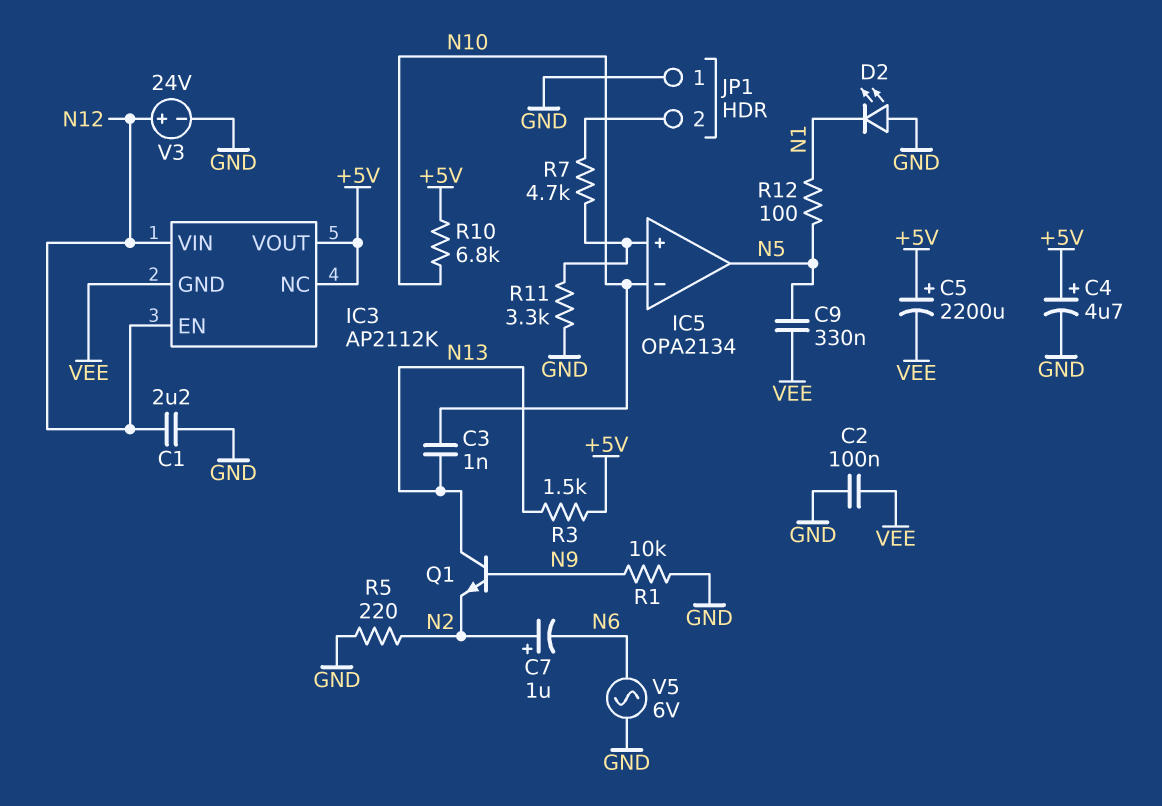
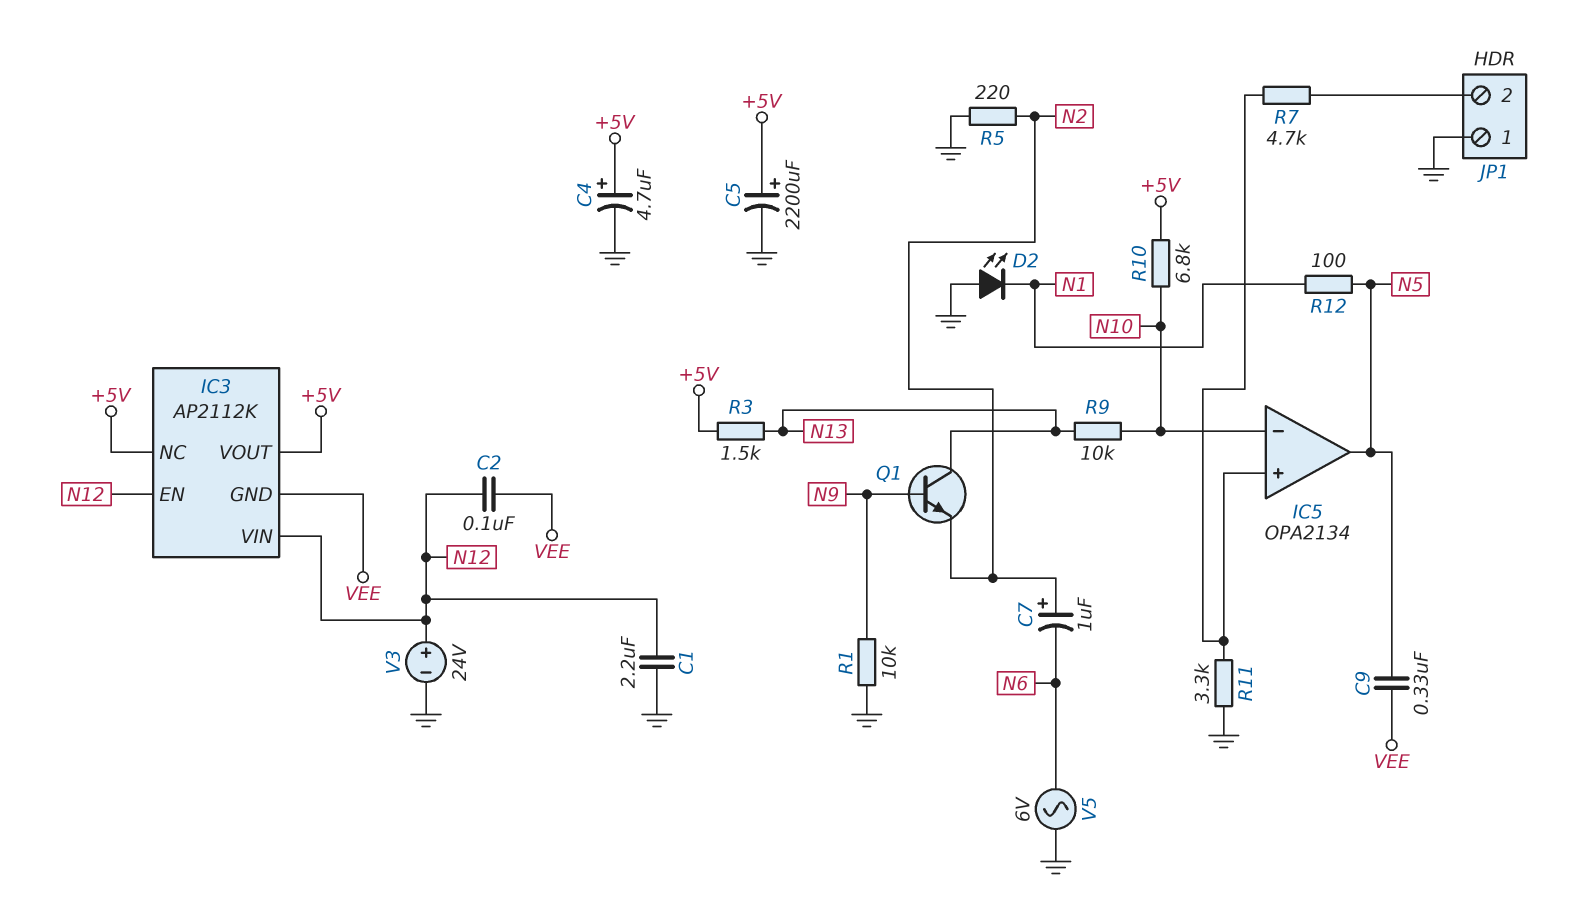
C2: 100nF (GND, VEE) -> 100nF (N12, VEE)
C3: 1nF (N10, N13) -> none
C5: 2200uF (plus +5V, minus VEE) -> 2200uF (plus +5V, minus GND)
R9: none -> 10k (N10, N13)

